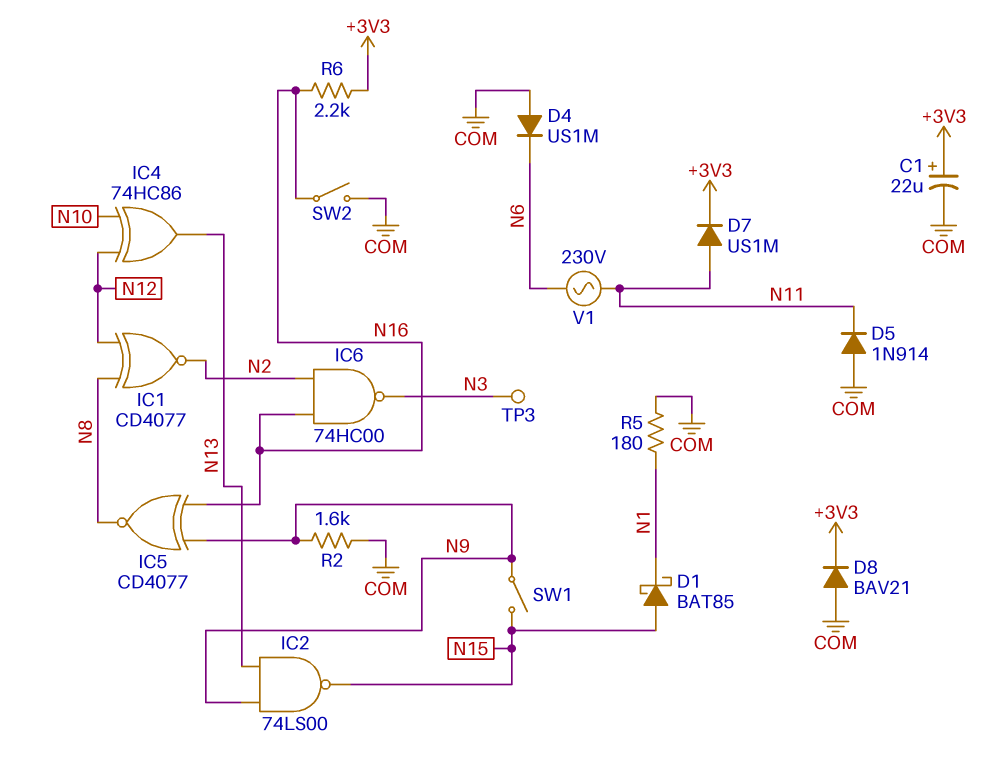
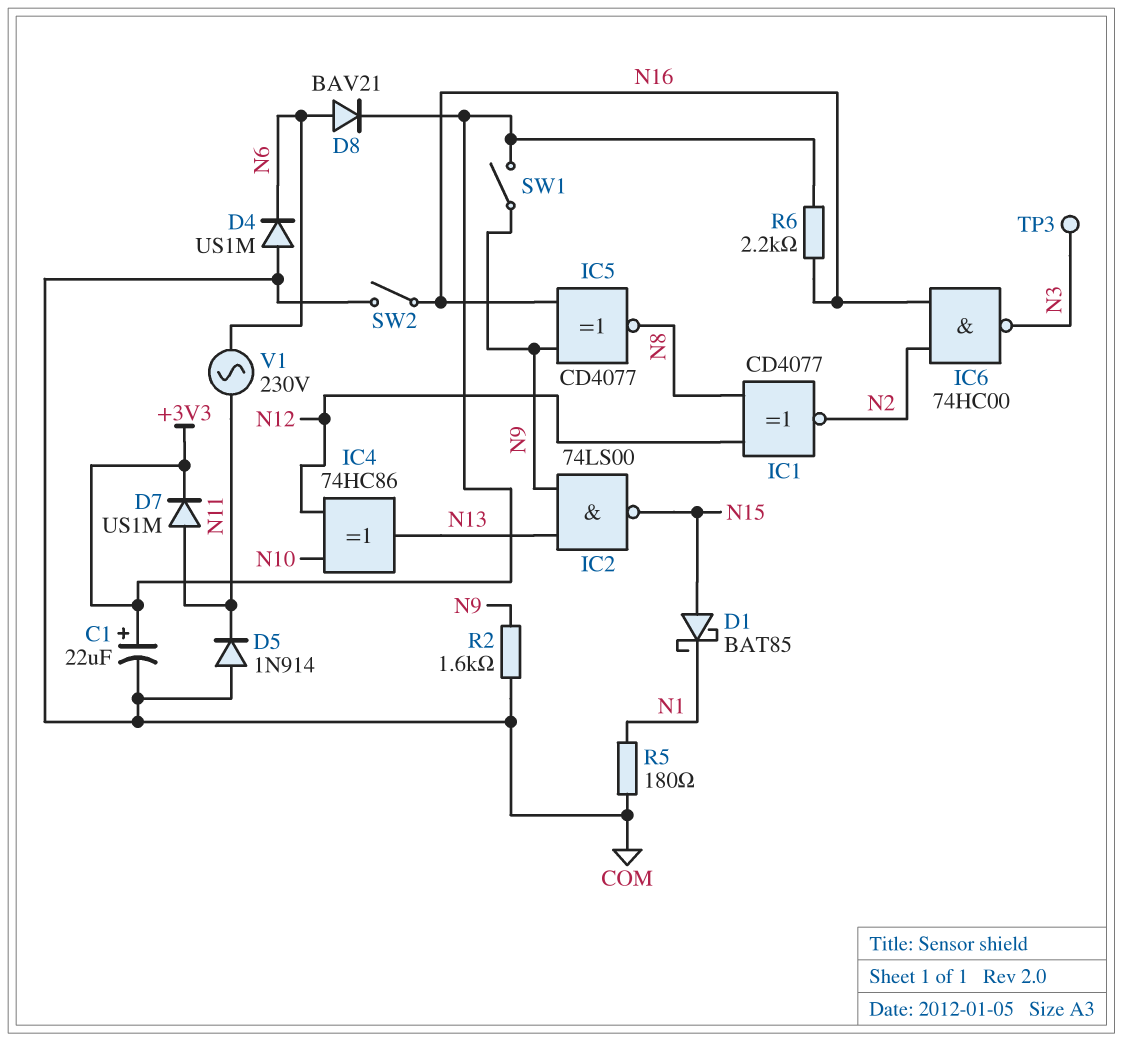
D8: diode BAV21 (A COM, K +3V3) -> diode BAV21 (A N6, K +3V3)
SW1: switch (N9, N15) -> switch (+3V3, N9)

